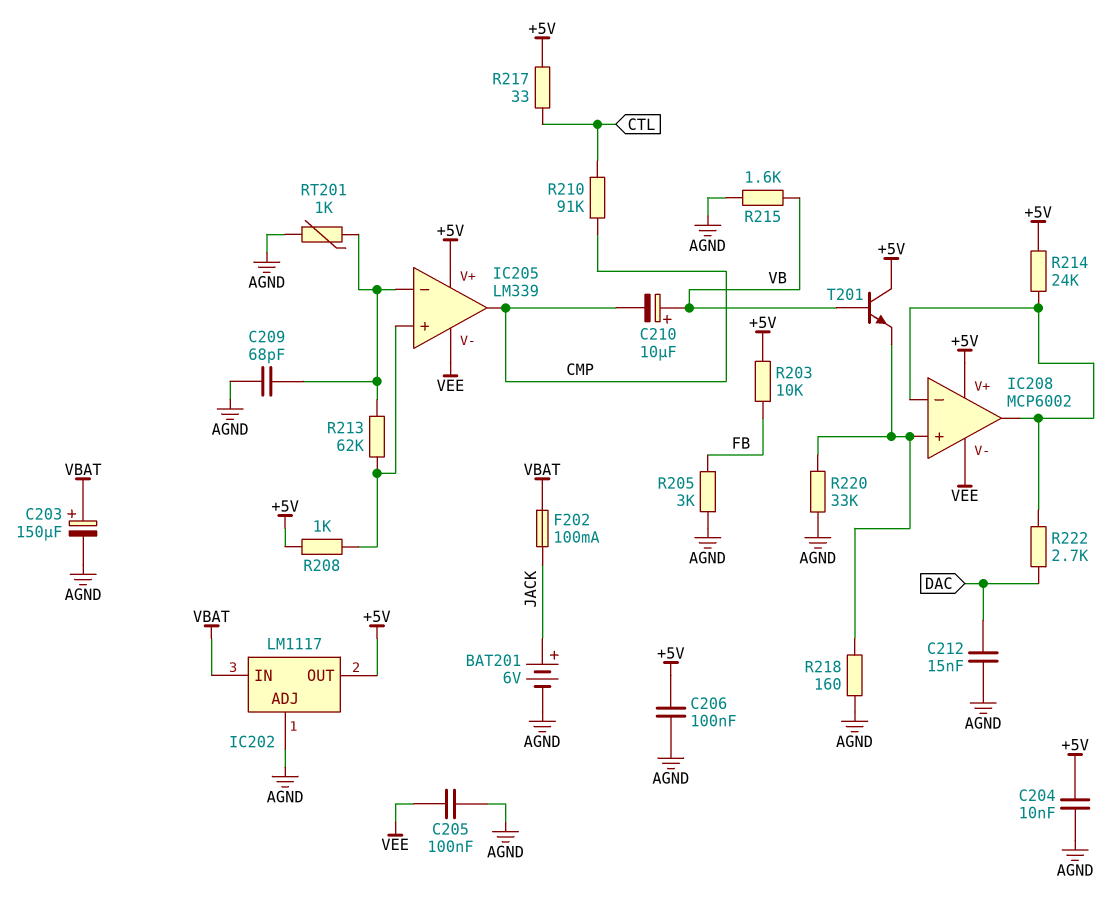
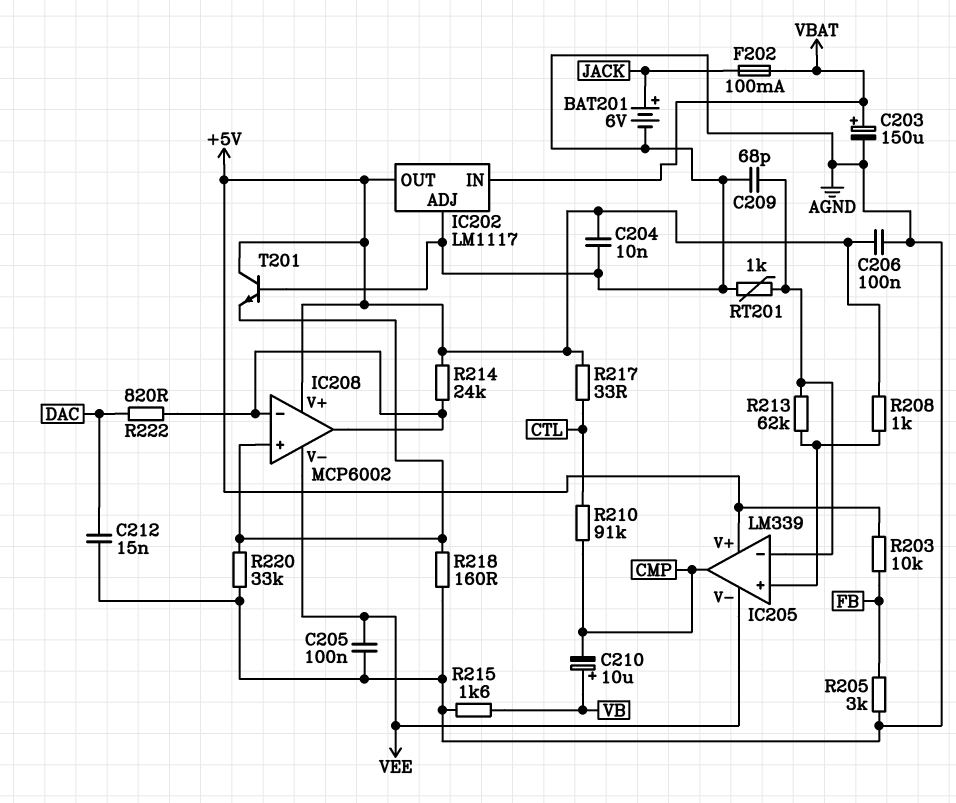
R222: 2.7k (DAC, IC208/in-) -> 820 (DAC, IC208/in-)
T201: NPN (B VB, C +5V, E IC208/in+) -> NPN (B AGND, C +5V, E IC208/in+)

